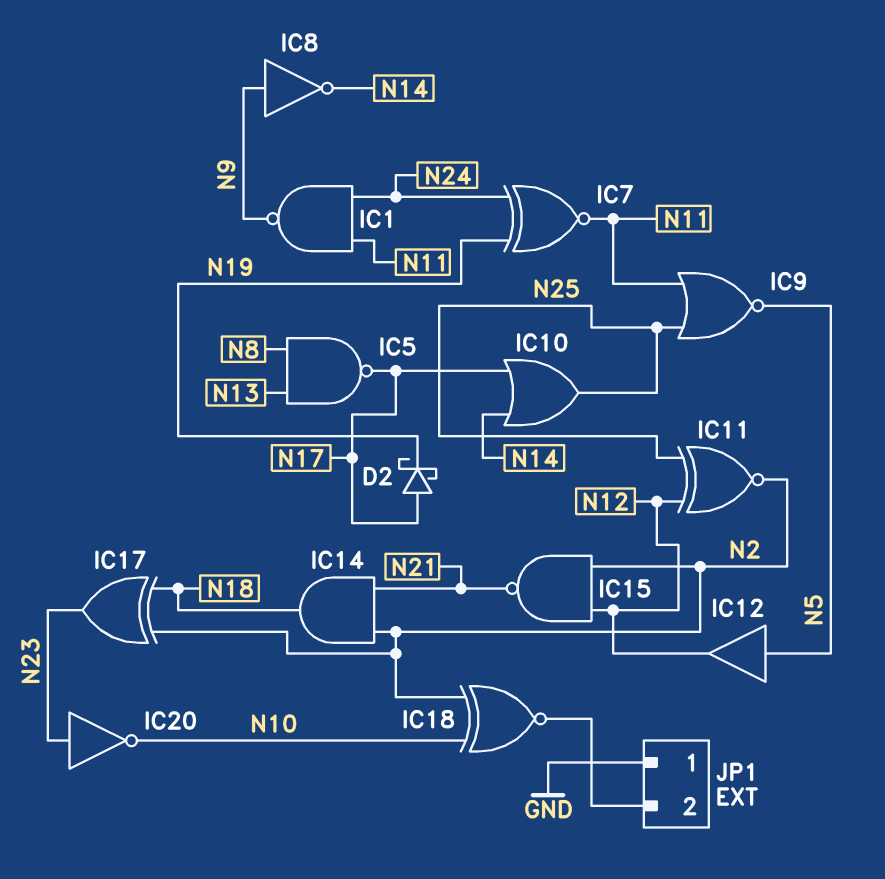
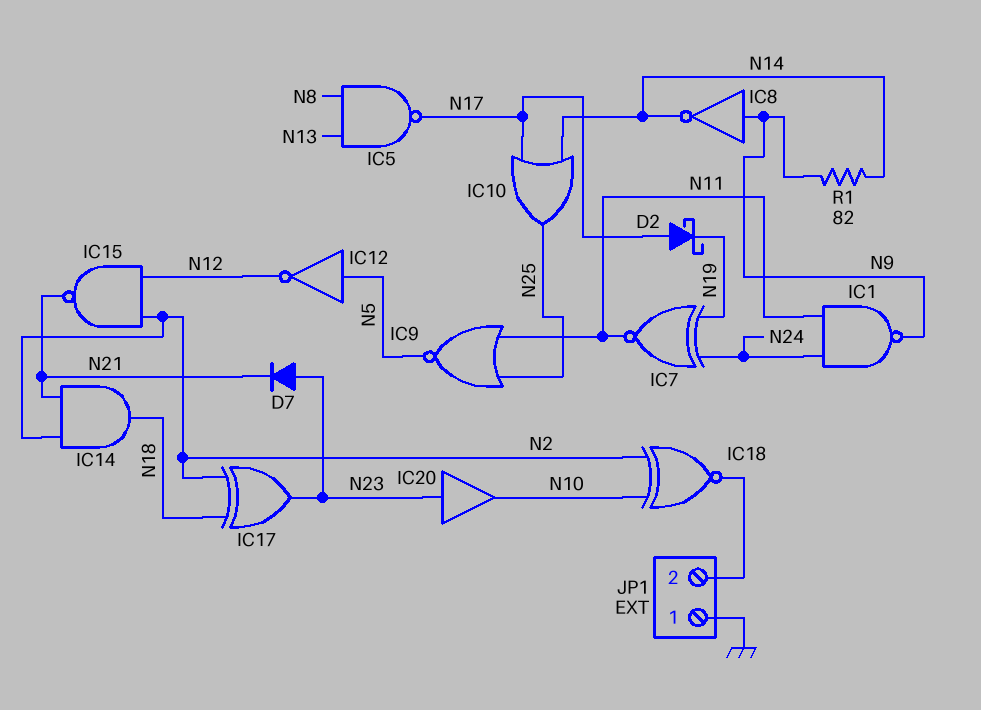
D7: none -> diode (A N23, K N21)
IC11: XNOR (in N12, in N25, out N2) -> none
IC12: buffer (in N5, out N12) -> NOT (in N5, out N12)
IC20: NOT (in N23, out N10) -> buffer (in N23, out N10)
R1: none -> 82 (N9, N14)

